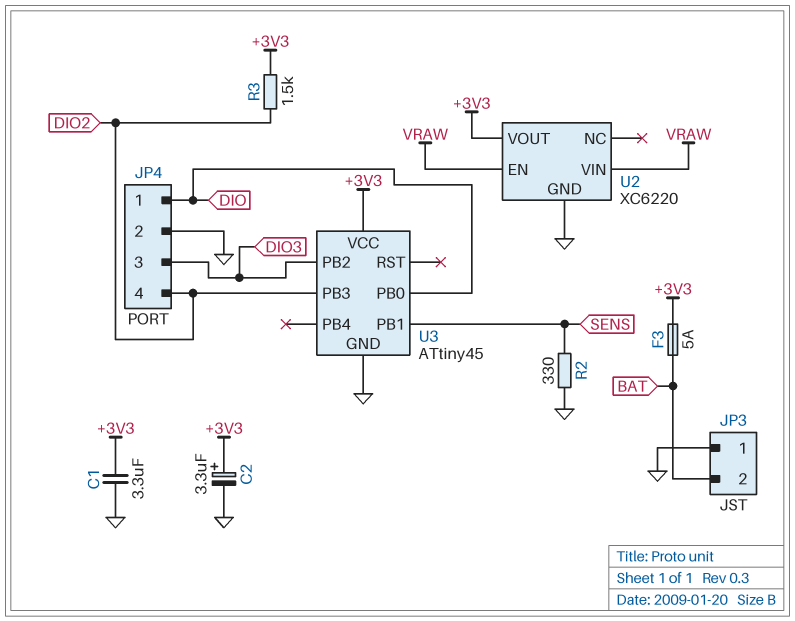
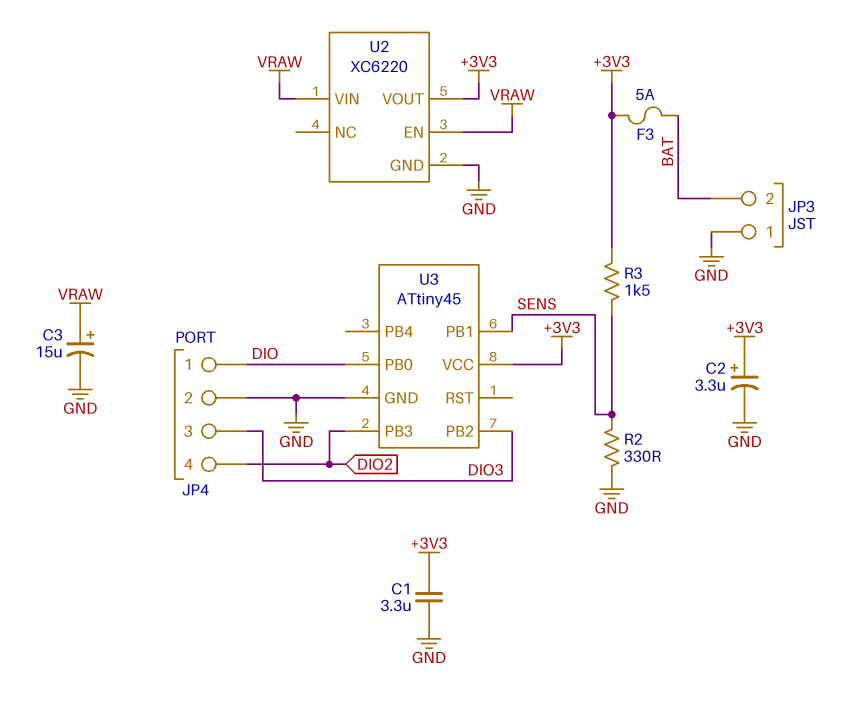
C3: none -> 15uF (plus VRAW, minus GND)
R3: 1.5k (+3V3, DIO2) -> 1.5k (+3V3, SENS)

